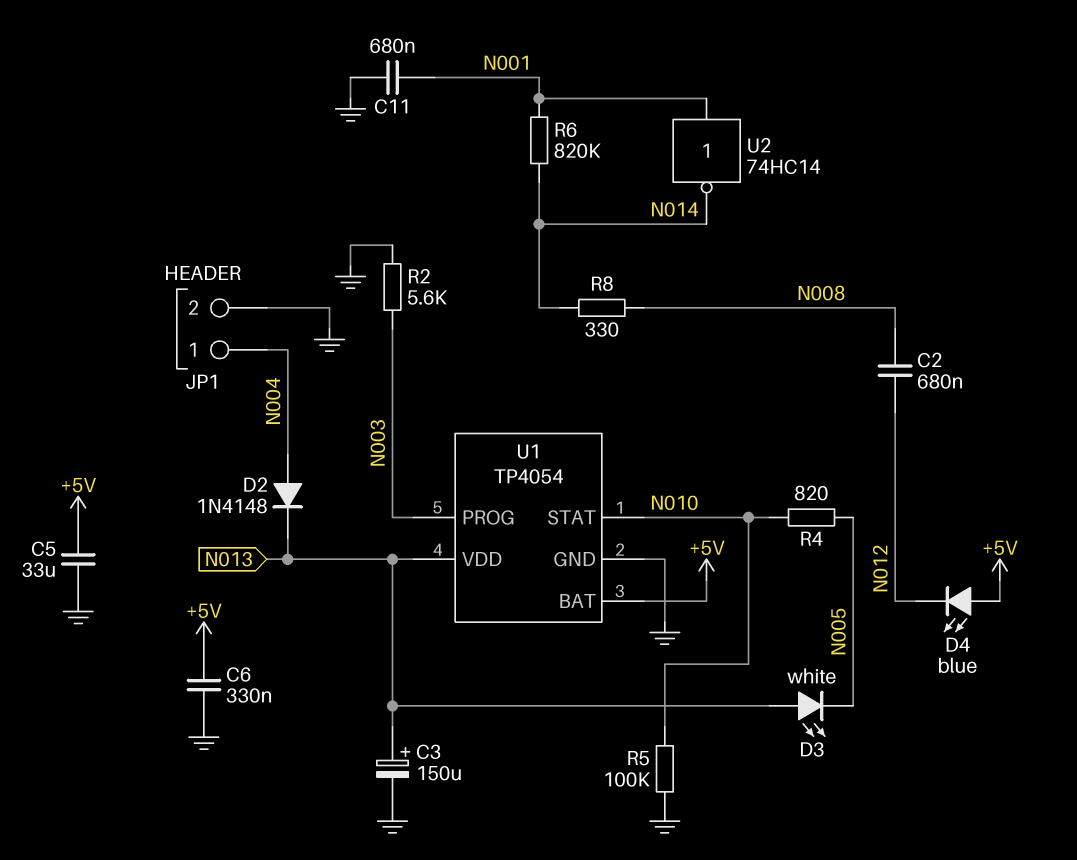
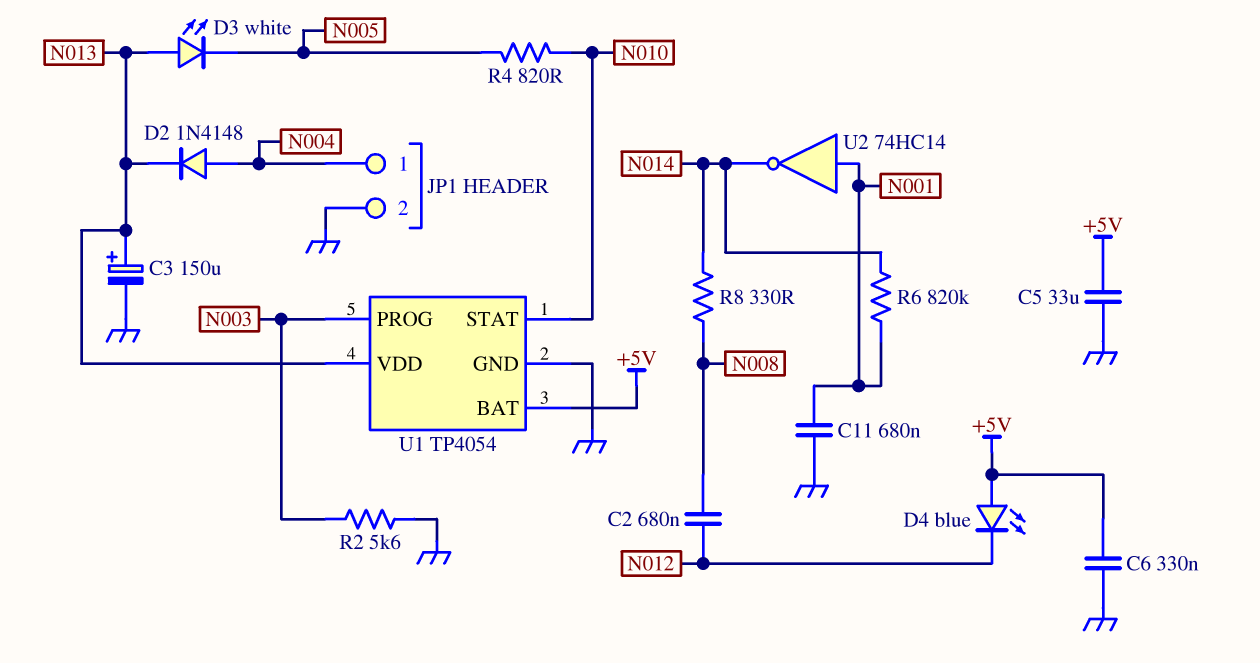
R5: 100k (GND, N010) -> none

